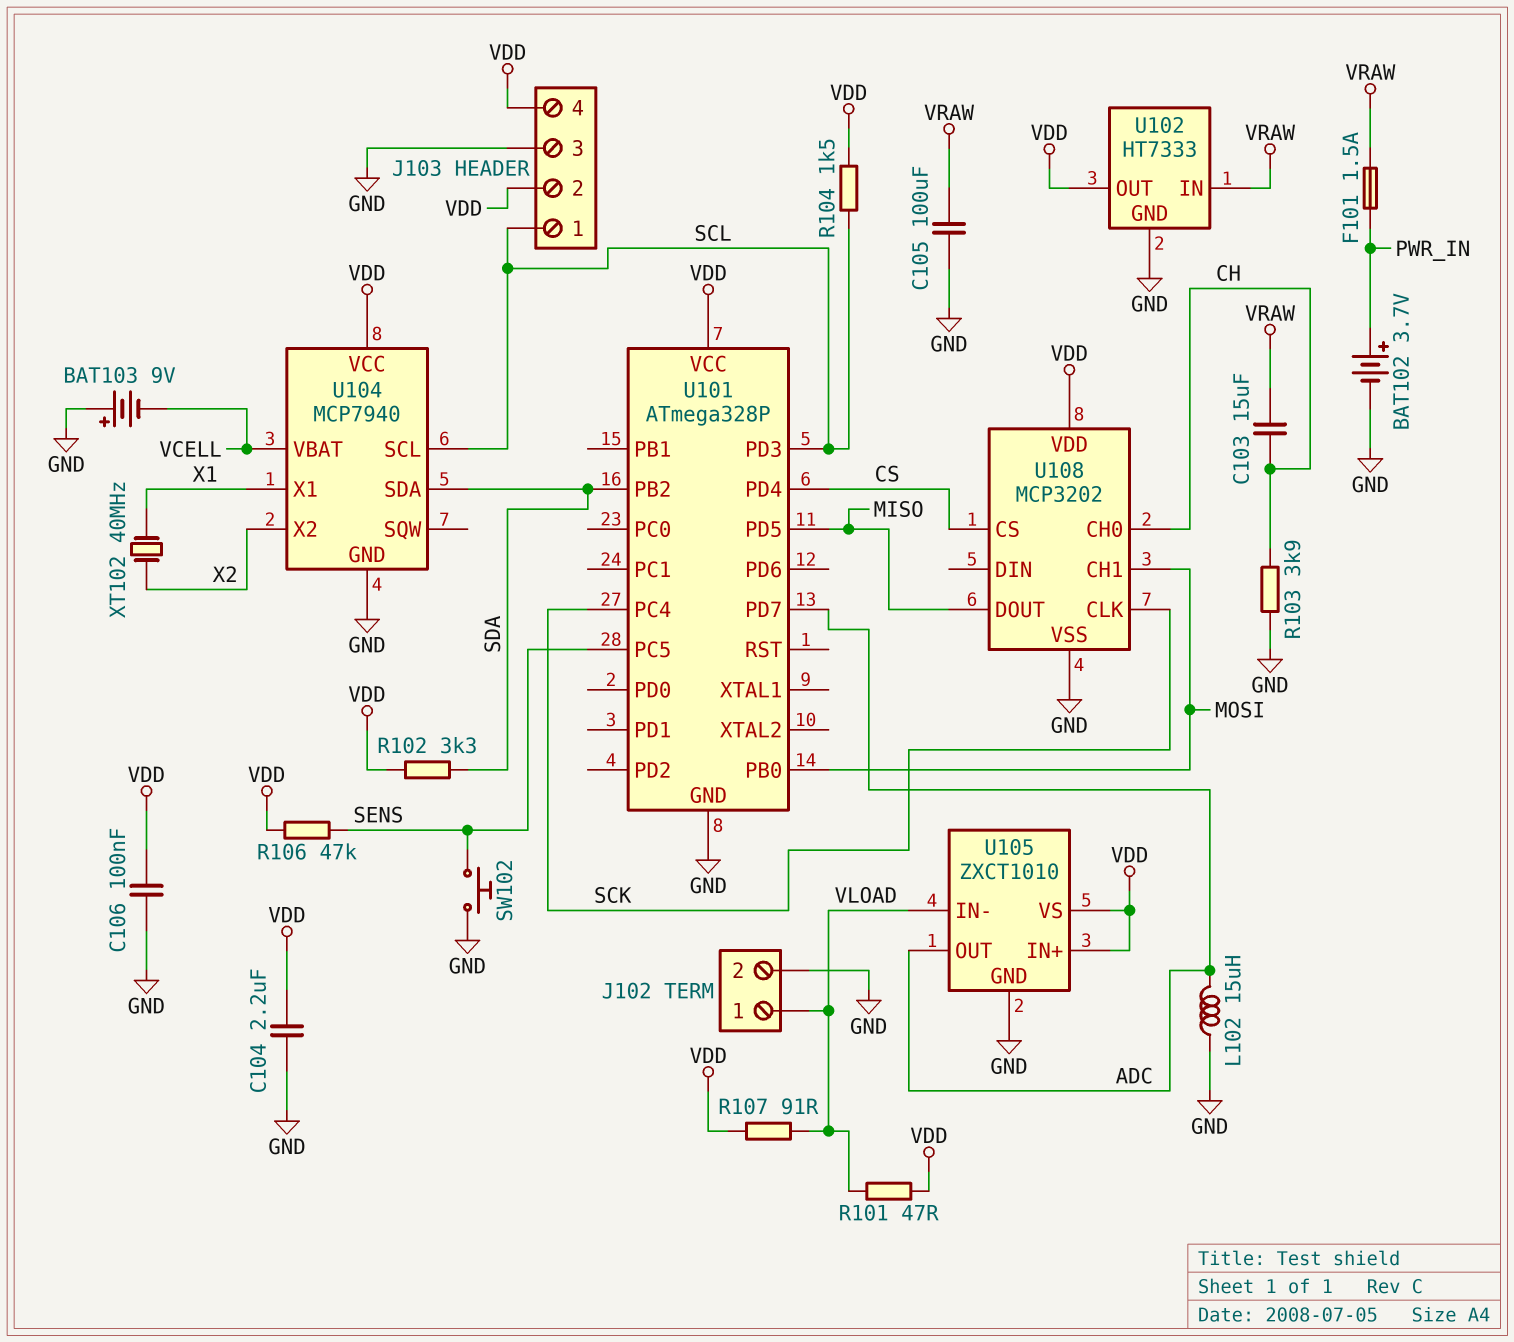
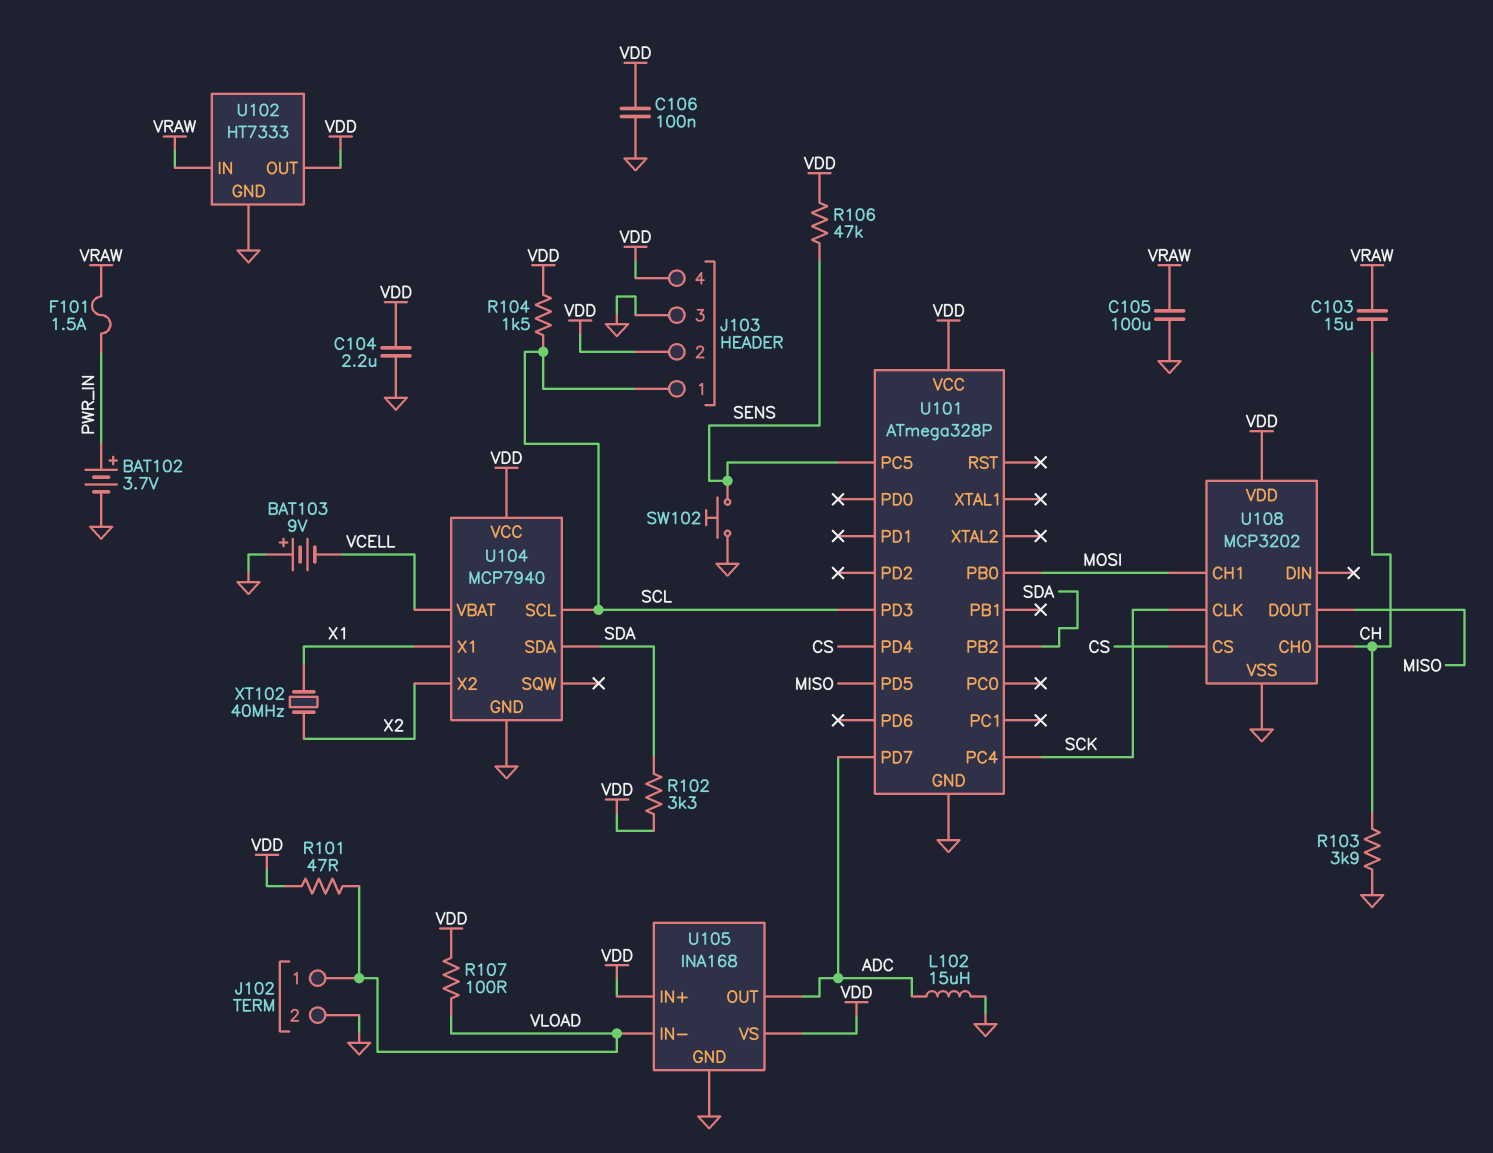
R107: 91 (VDD, VLOAD) -> 100 (VDD, VLOAD)
U105: ZXCT1010 -> INA168

